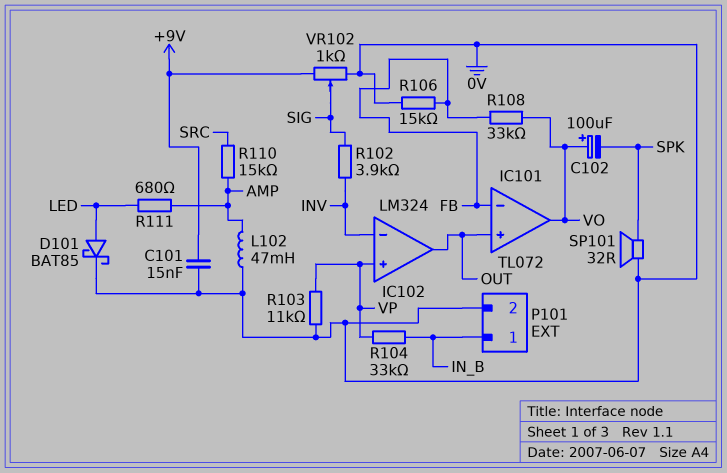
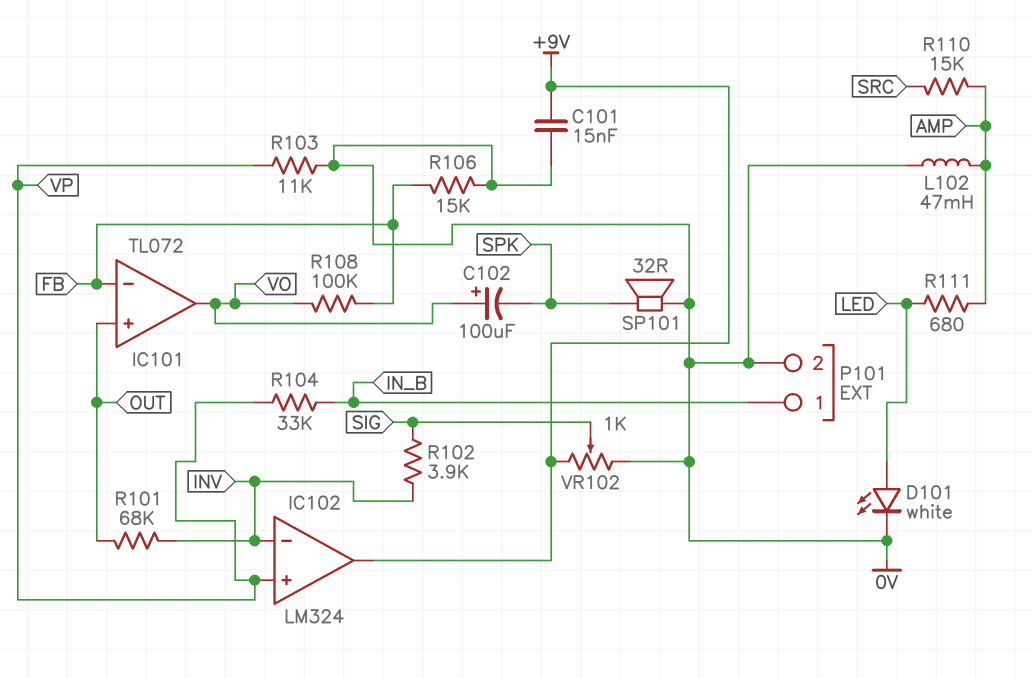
D101: schottky BAT85 (A LED, K 0V) -> LED white (A LED, K 0V)
IC102 pin out: OUT -> +9V
R101: none -> 68k (INV, OUT)
R108: 33k (FB, VO) -> 100k (FB, VO)

